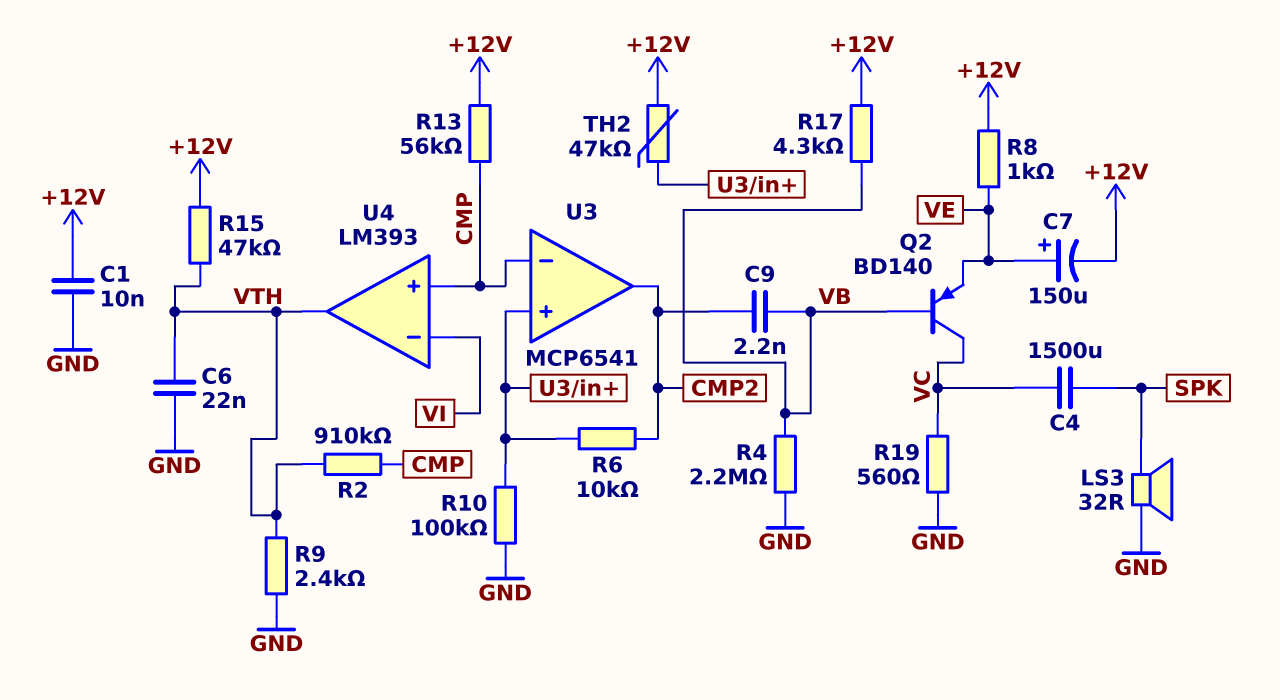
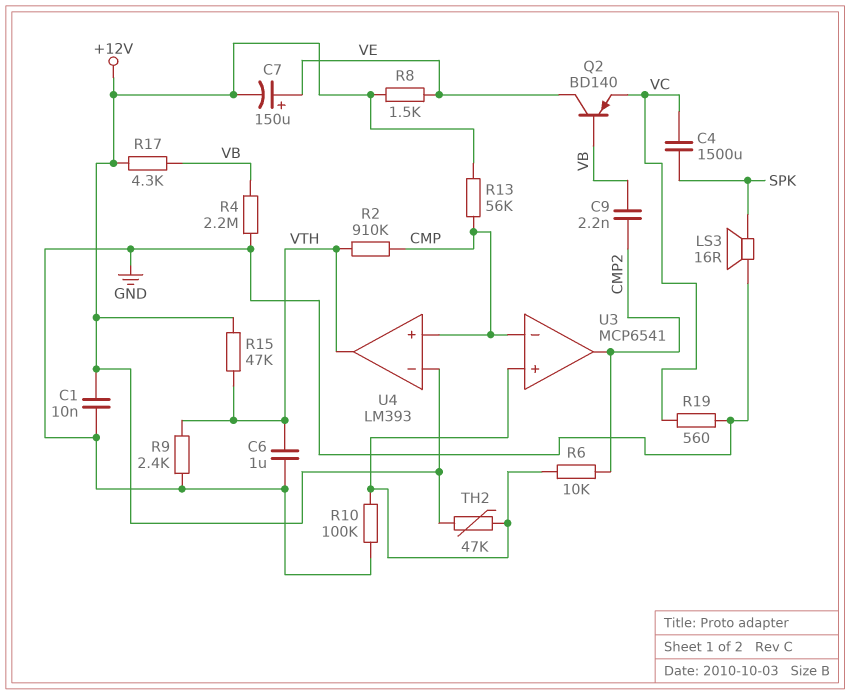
C6: 22nF (GND, VTH) -> 1uF (GND, VTH)
LS3: speaker 32R (GND, SPK) -> speaker 16R (GND, SPK)
Q2: PNP BD140 (B VB, C VC, E VE) -> PNP BD140 (B VB, C VE, E VC)
R8: 1k (+12V, VE) -> 1.5k (+12V, VE)
U4 pin in-: VI -> +12V

